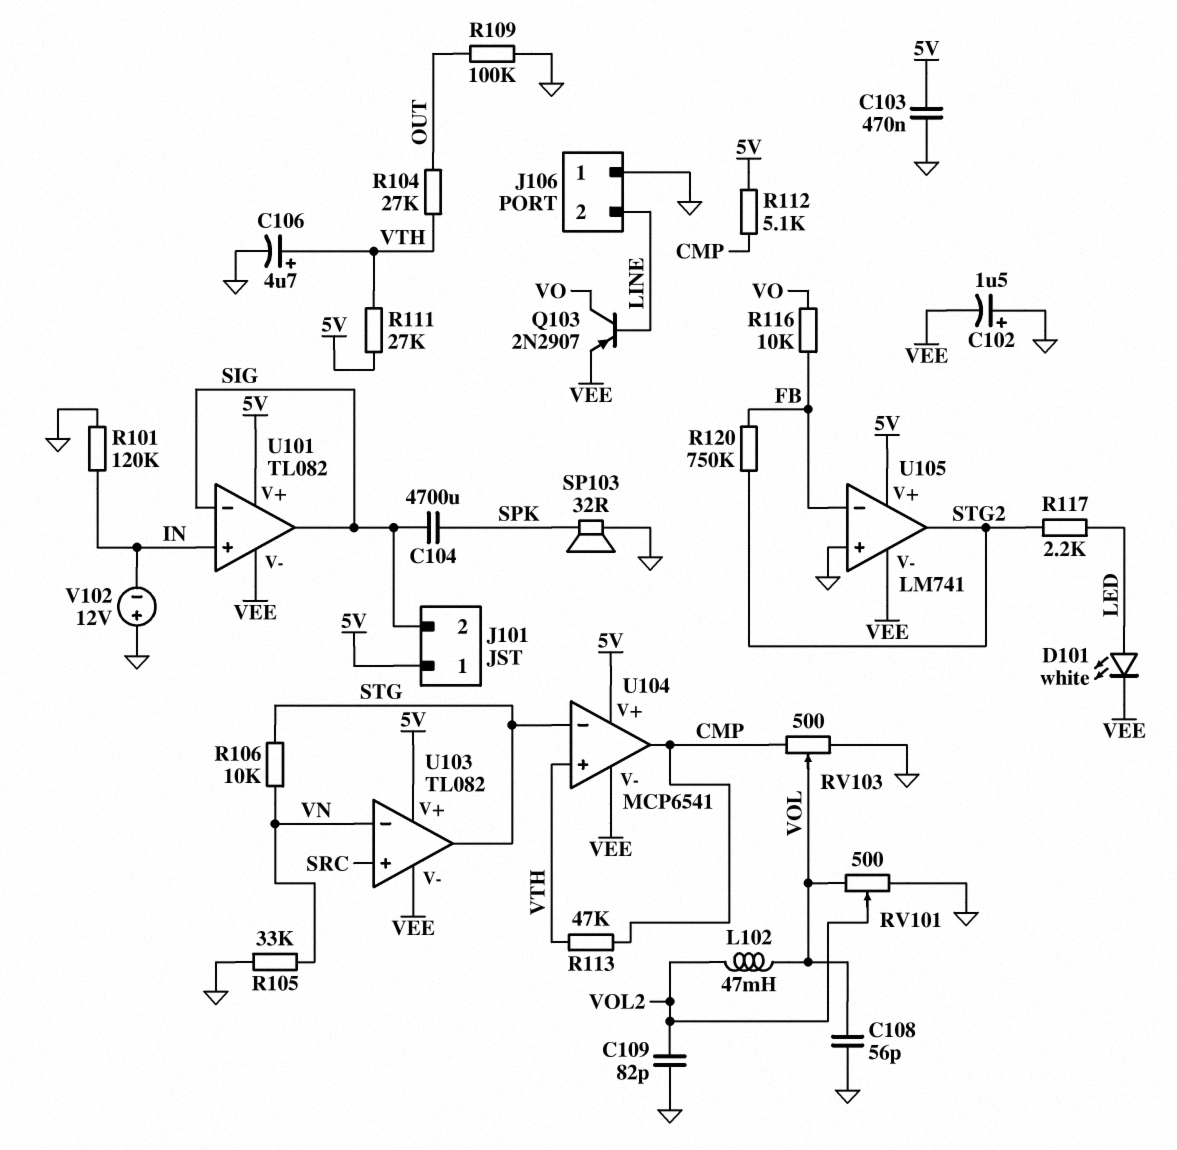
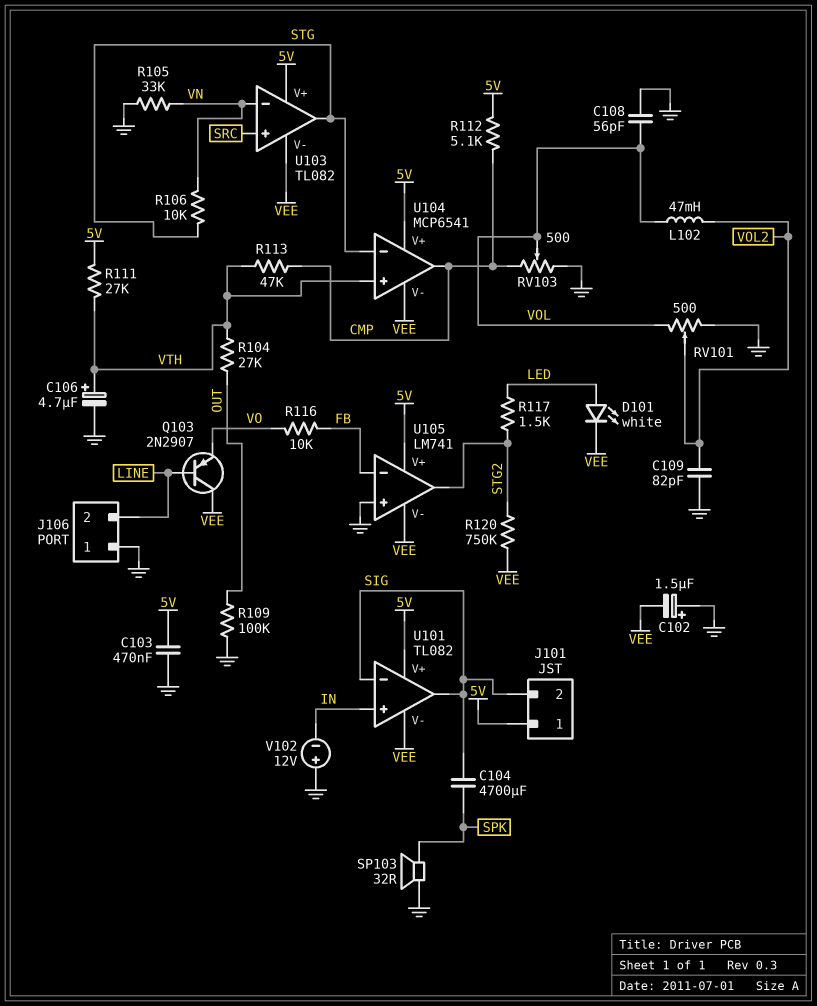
Q103: PNP 2N2907 (B LINE, C VO, E VEE) -> PNP 2N2907 (B LINE, C VEE, E VO)
R101: 120k (GND, IN) -> none
R117: 2.2k (LED, STG2) -> 1.5k (LED, STG2)
R120: 750k (FB, STG2) -> 750k (STG2, VEE)

